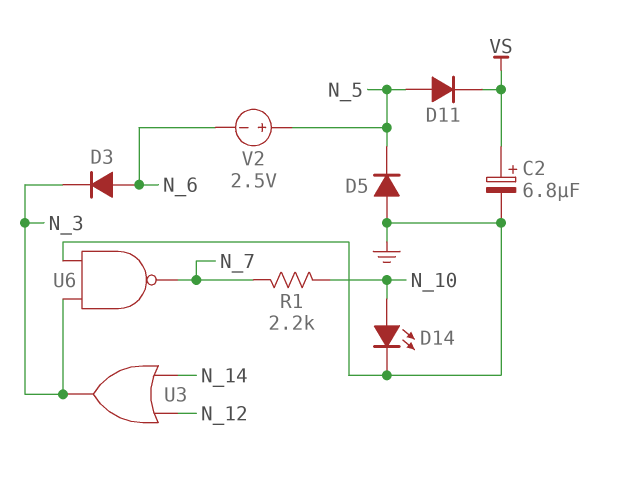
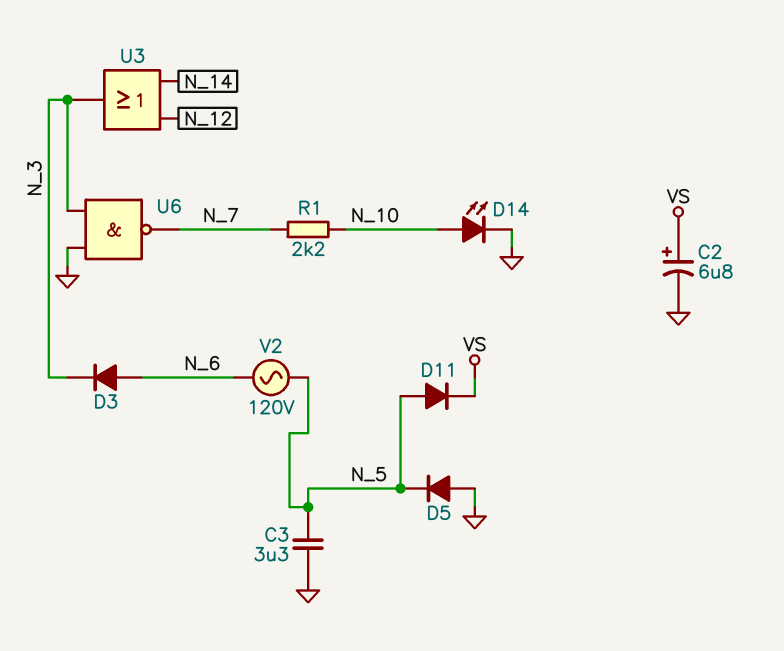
C3: none -> 3.3uF (GND, N_5)
V2: 2.5V (plus N_5, minus N_6) -> AC 120V (N_5, N_6)

